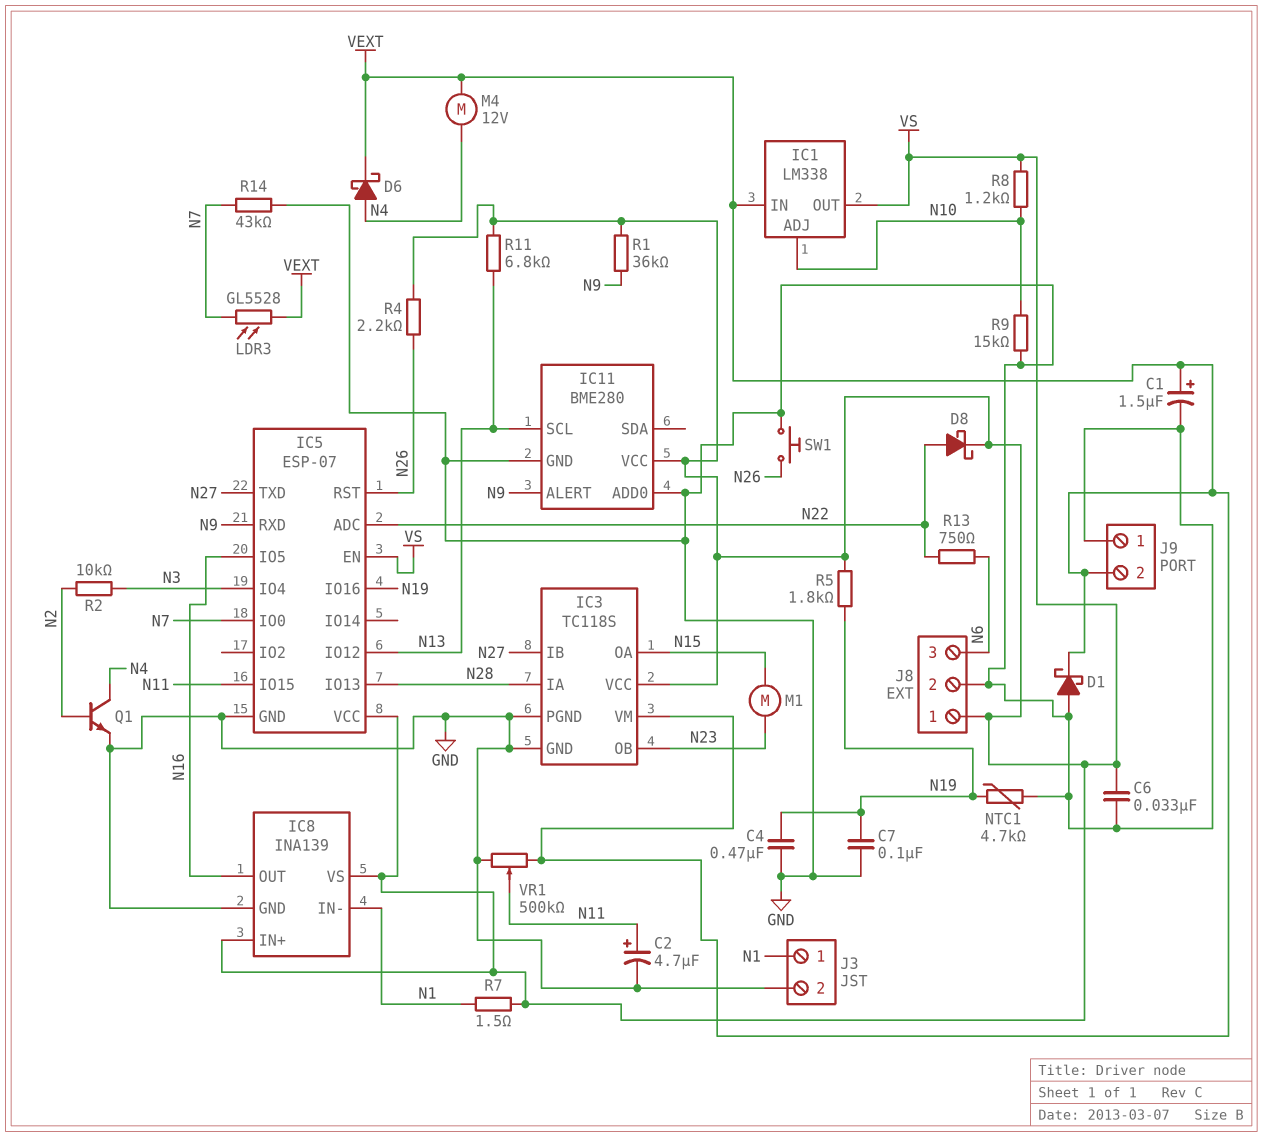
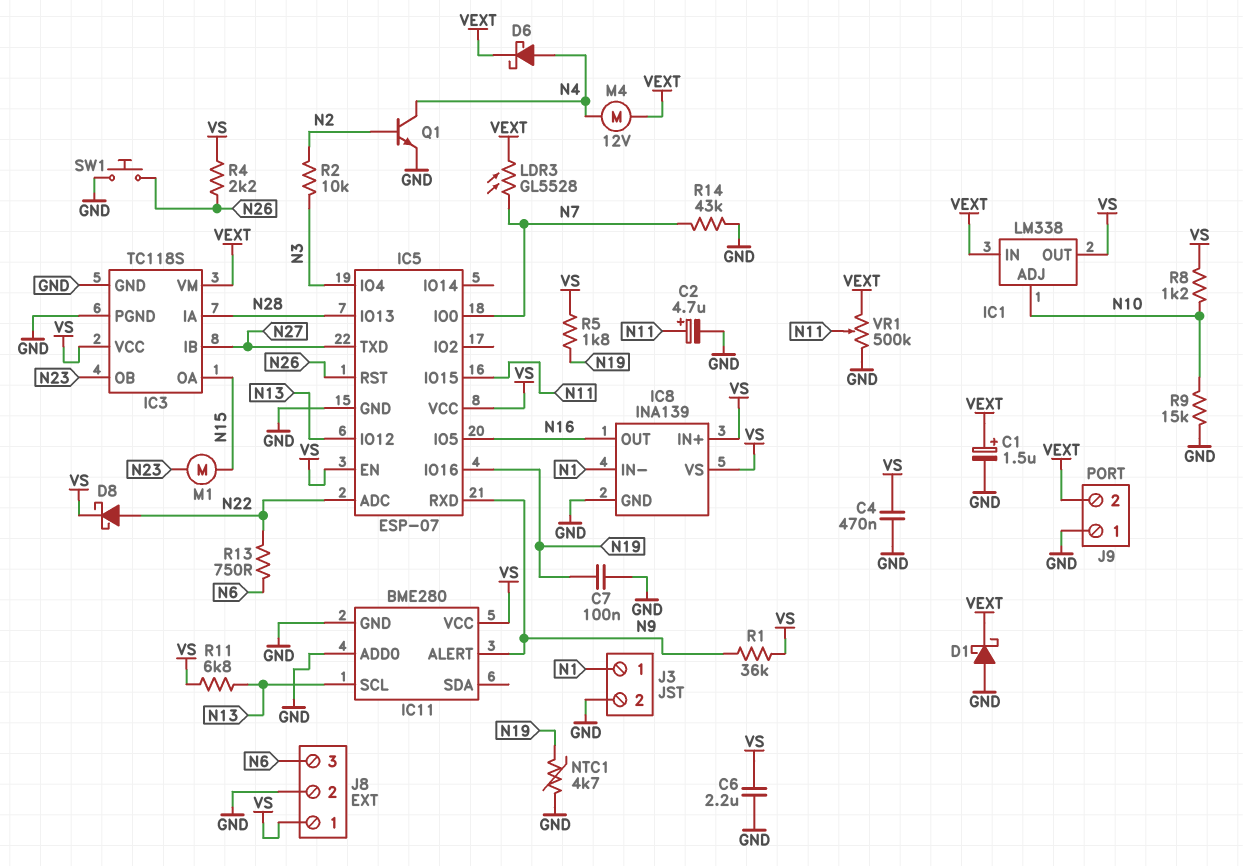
C4: 470nF (GND, N19) -> 470nF (GND, VS)
C6: 33nF (GND, VS) -> 2.2uF (GND, VS)
R7: 1.5 (N1, VS) -> none

